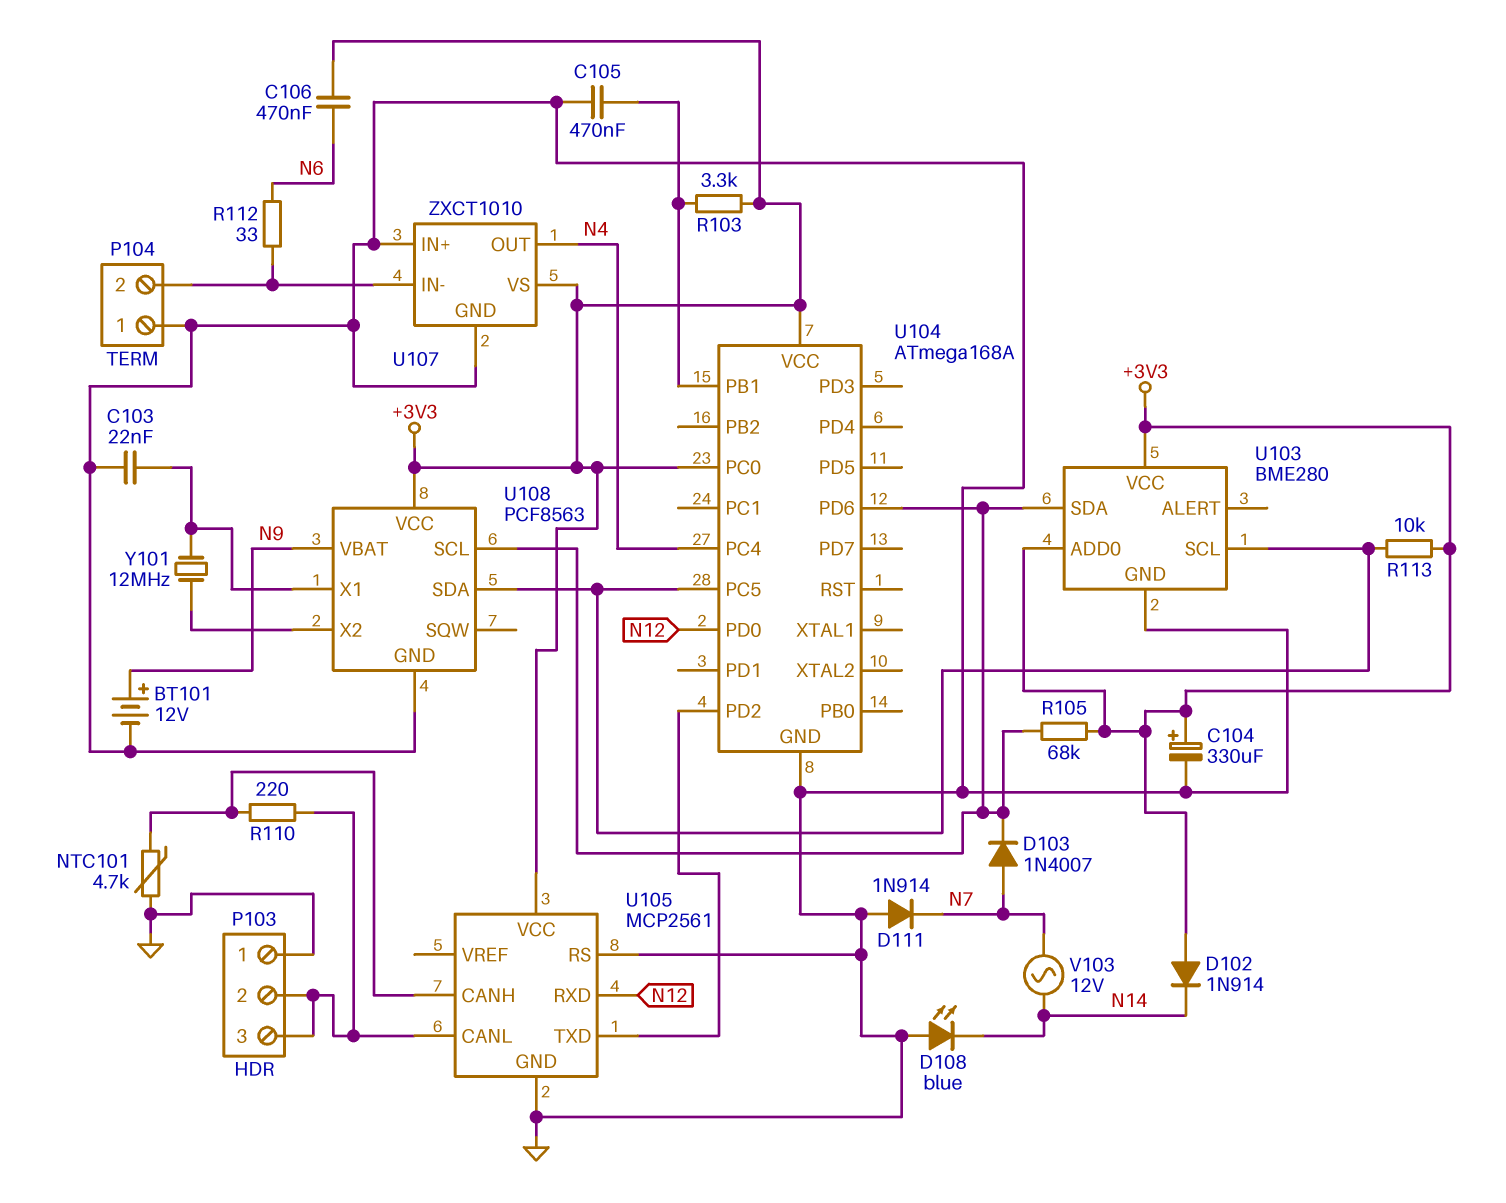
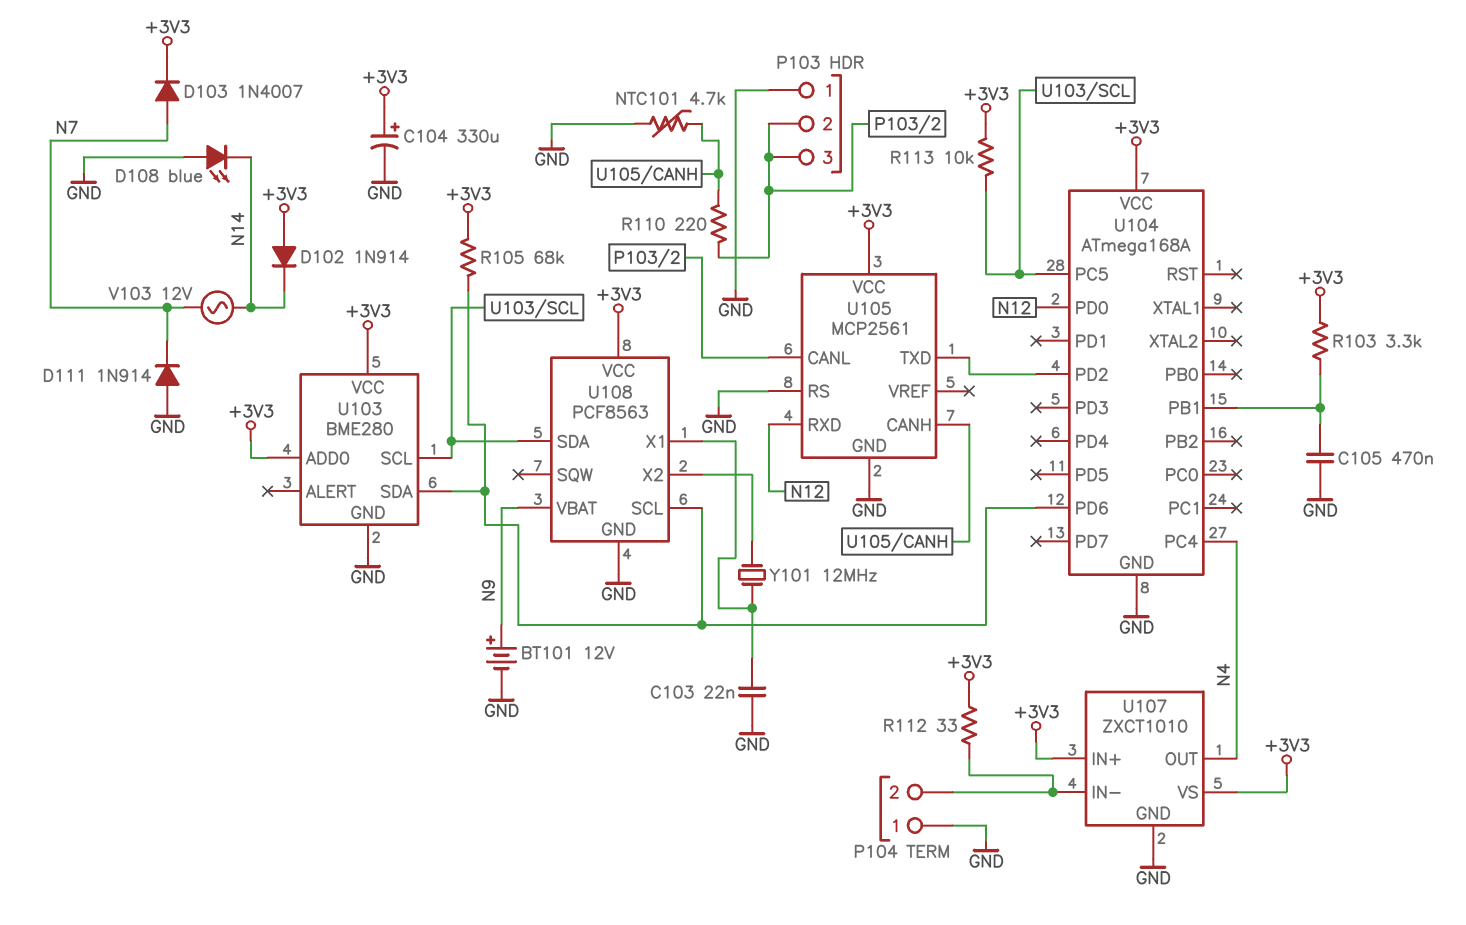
C106: 470nF (+3V3, N6) -> none
D103: diode 1N4007 (A N7, K U103/SDA) -> diode 1N4007 (A N7, K +3V3)
R112: 33 (N6, P104/2) -> 33 (+3V3, P104/2)
U104 pin PC0: +3V3 -> none
U107 pin IN+: GND -> +3V3

